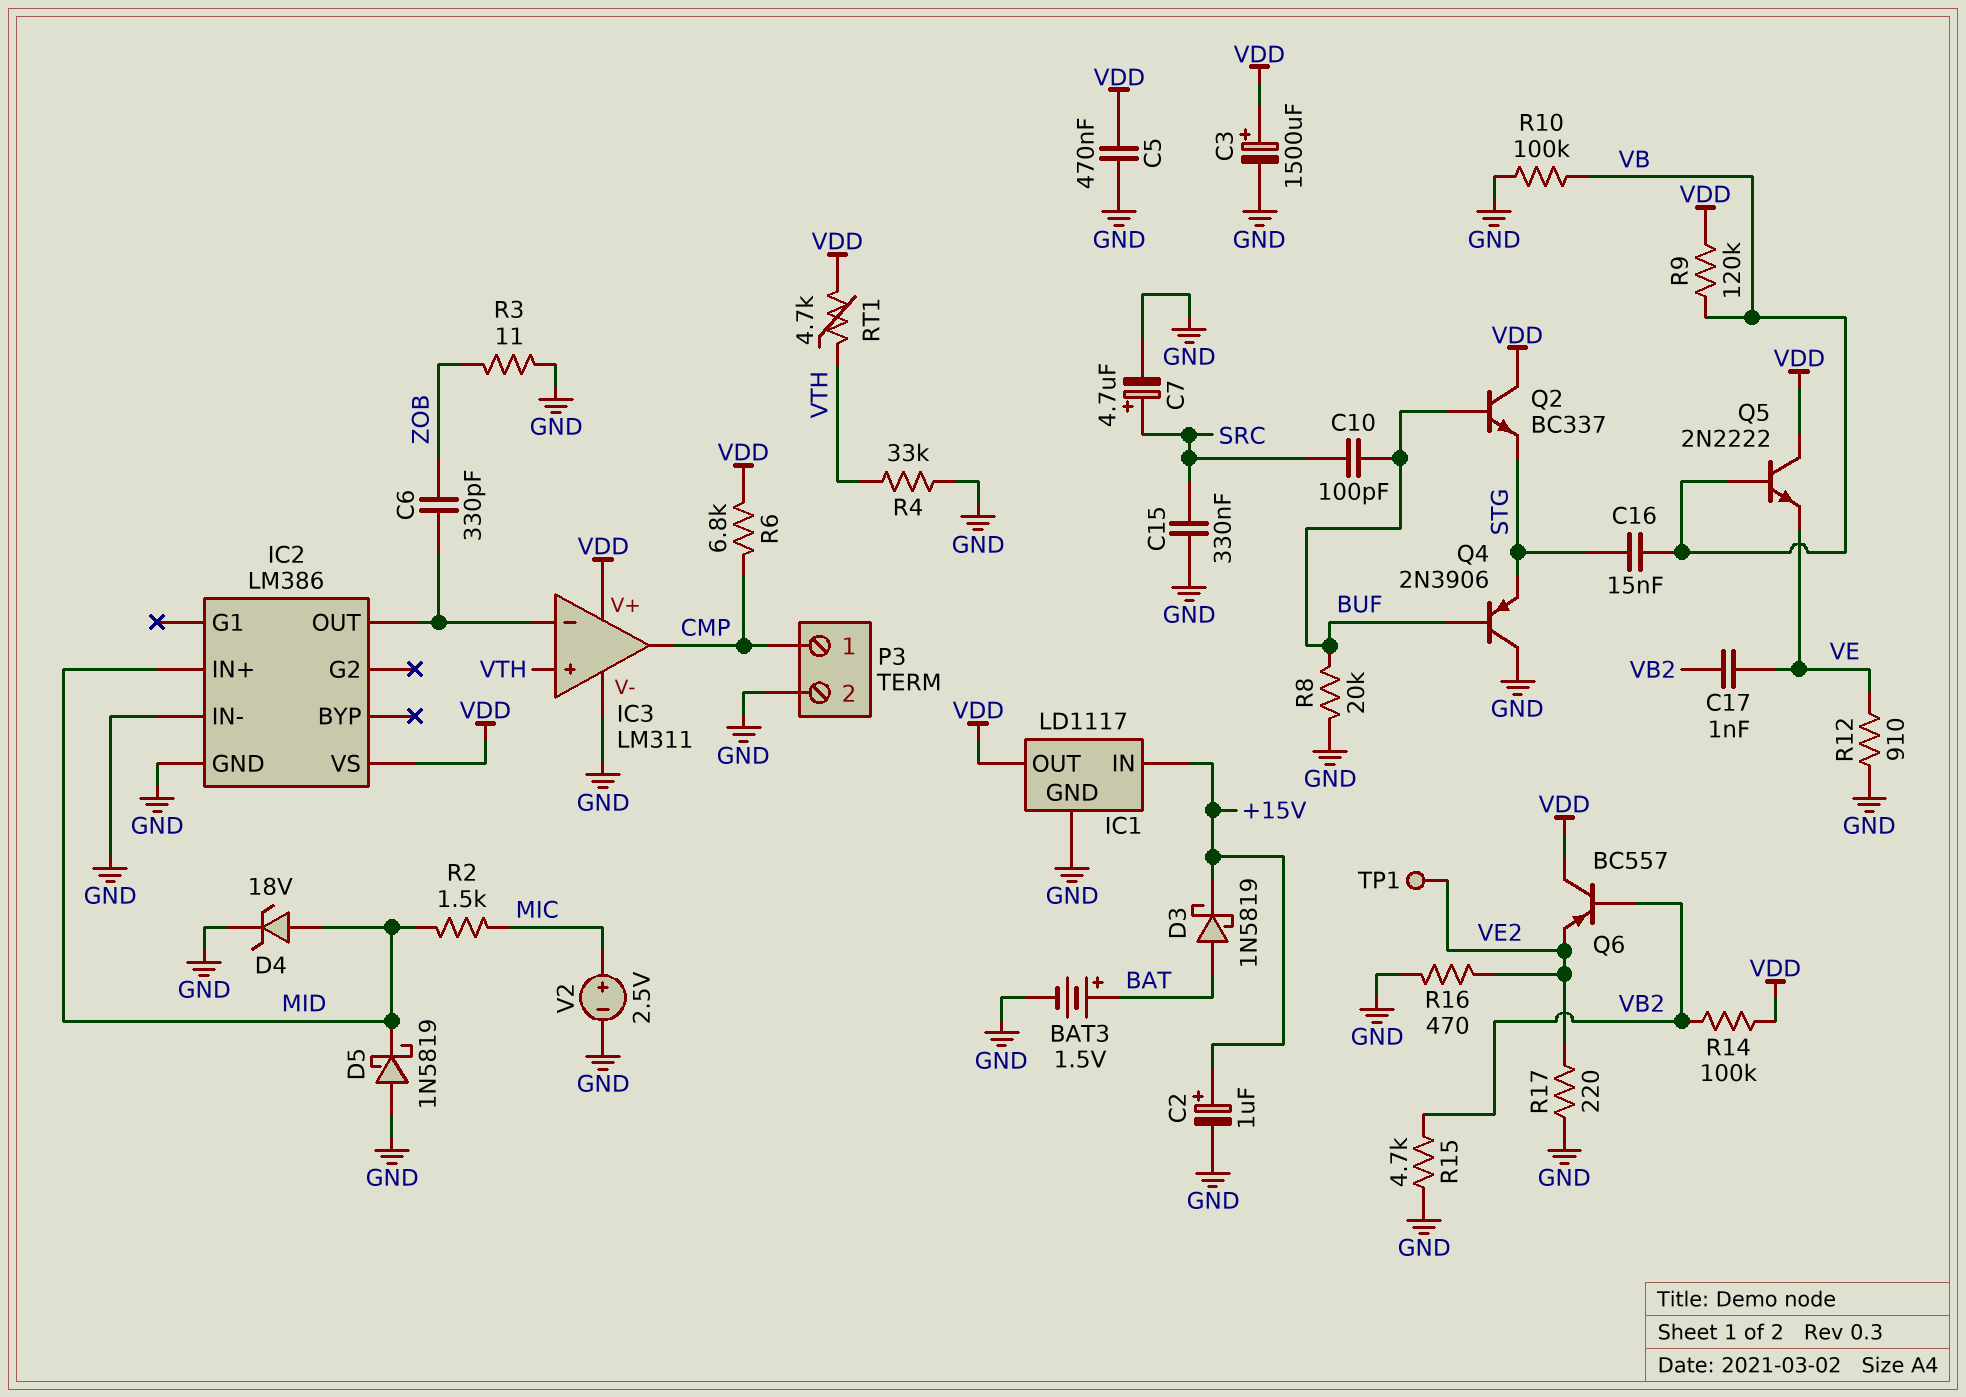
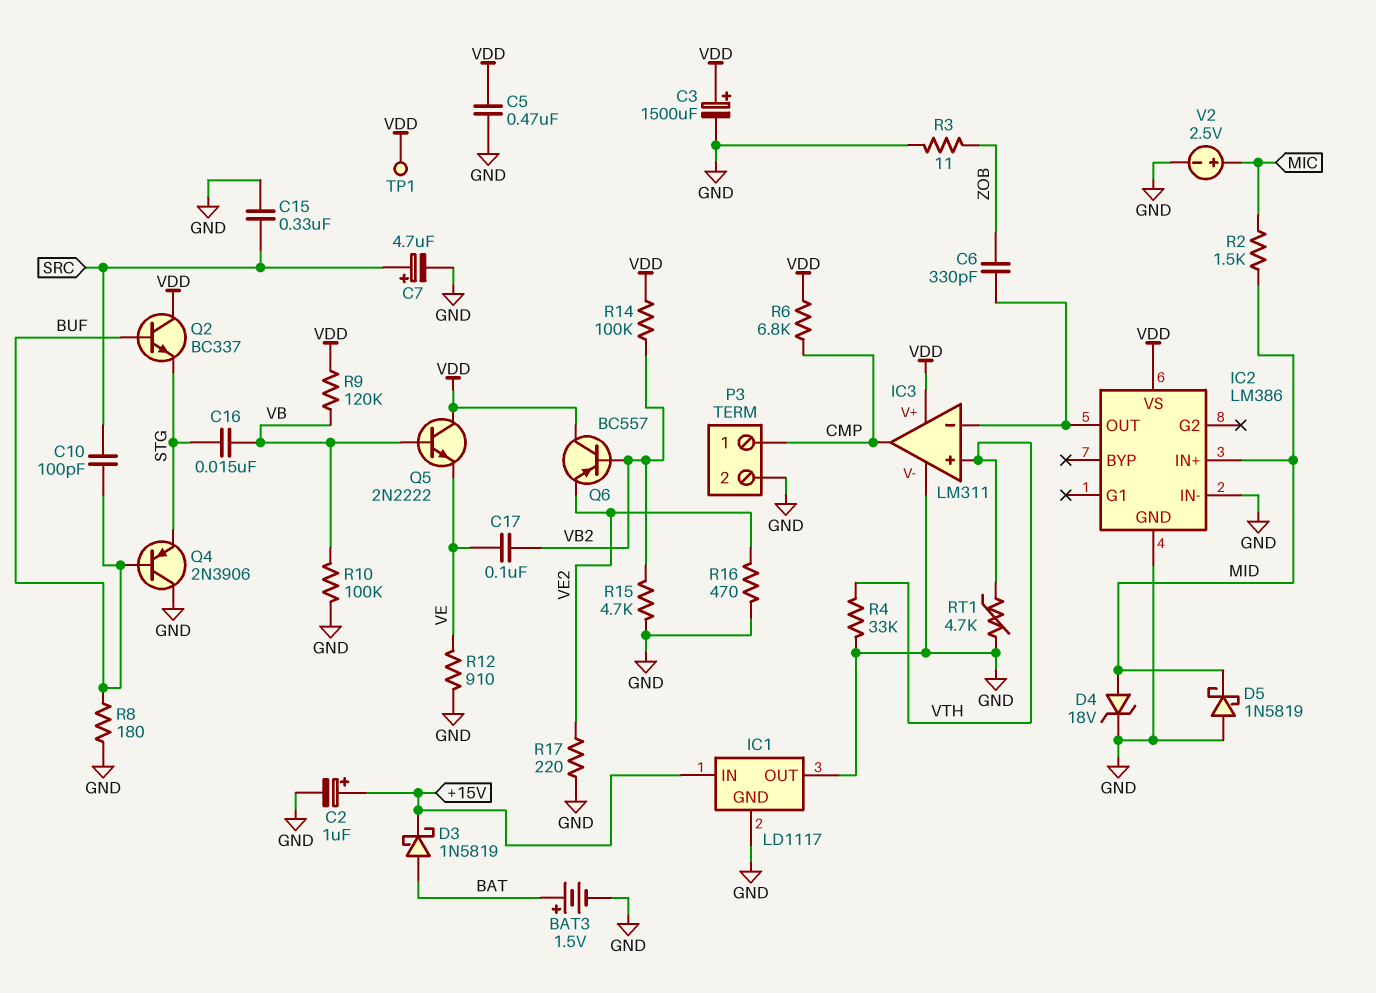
C17: 1nF (VB2, VE) -> 100nF (VB2, VE)
IC1 pin OUT: VDD -> GND
R8: 20k (BUF, GND) -> 180 (BUF, GND)
RT1: 4.7k (VDD, VTH) -> 4.7k (GND, VTH)
TP1: test point (VE2) -> test point (VDD)

